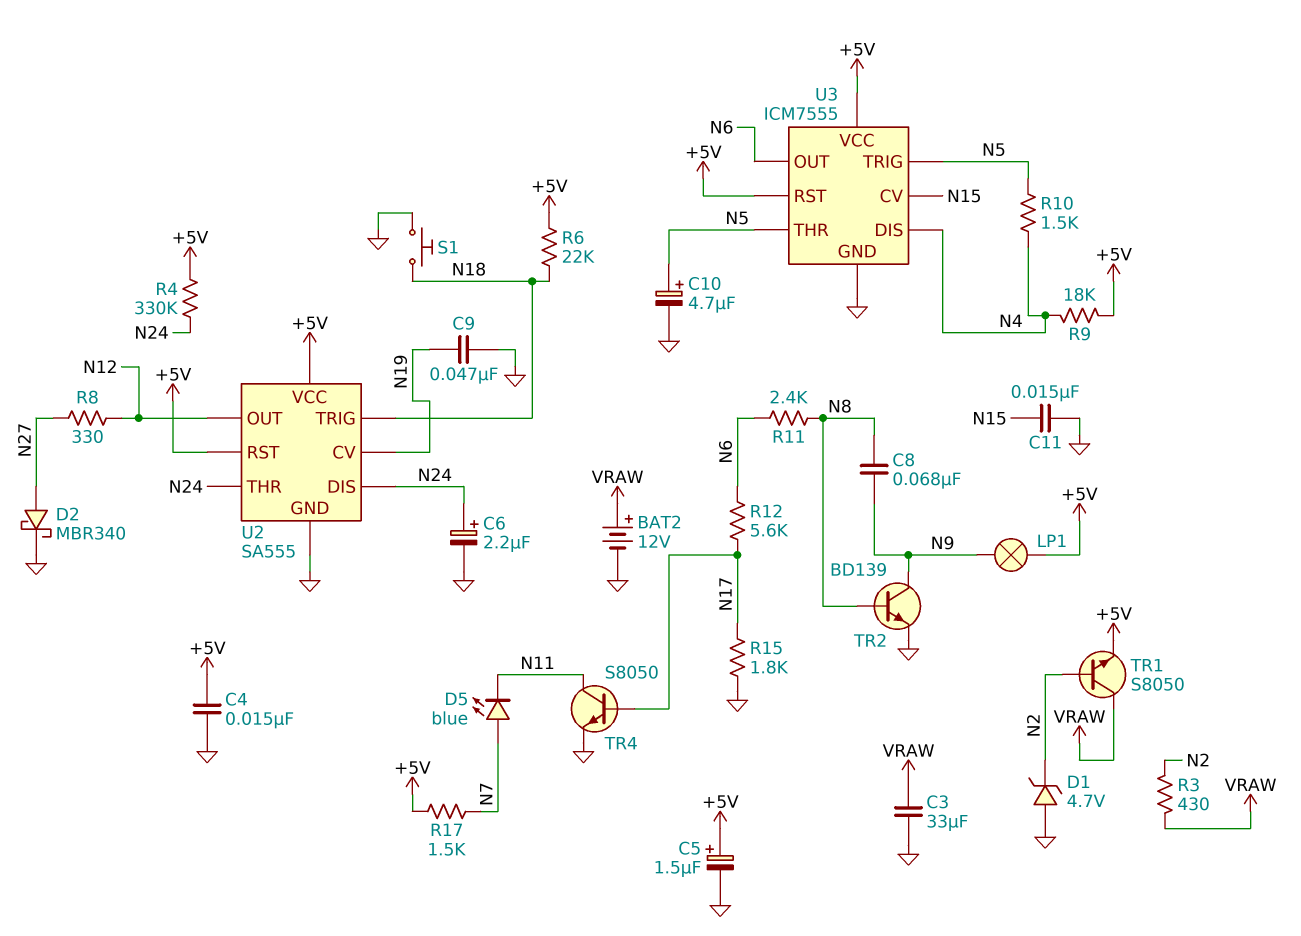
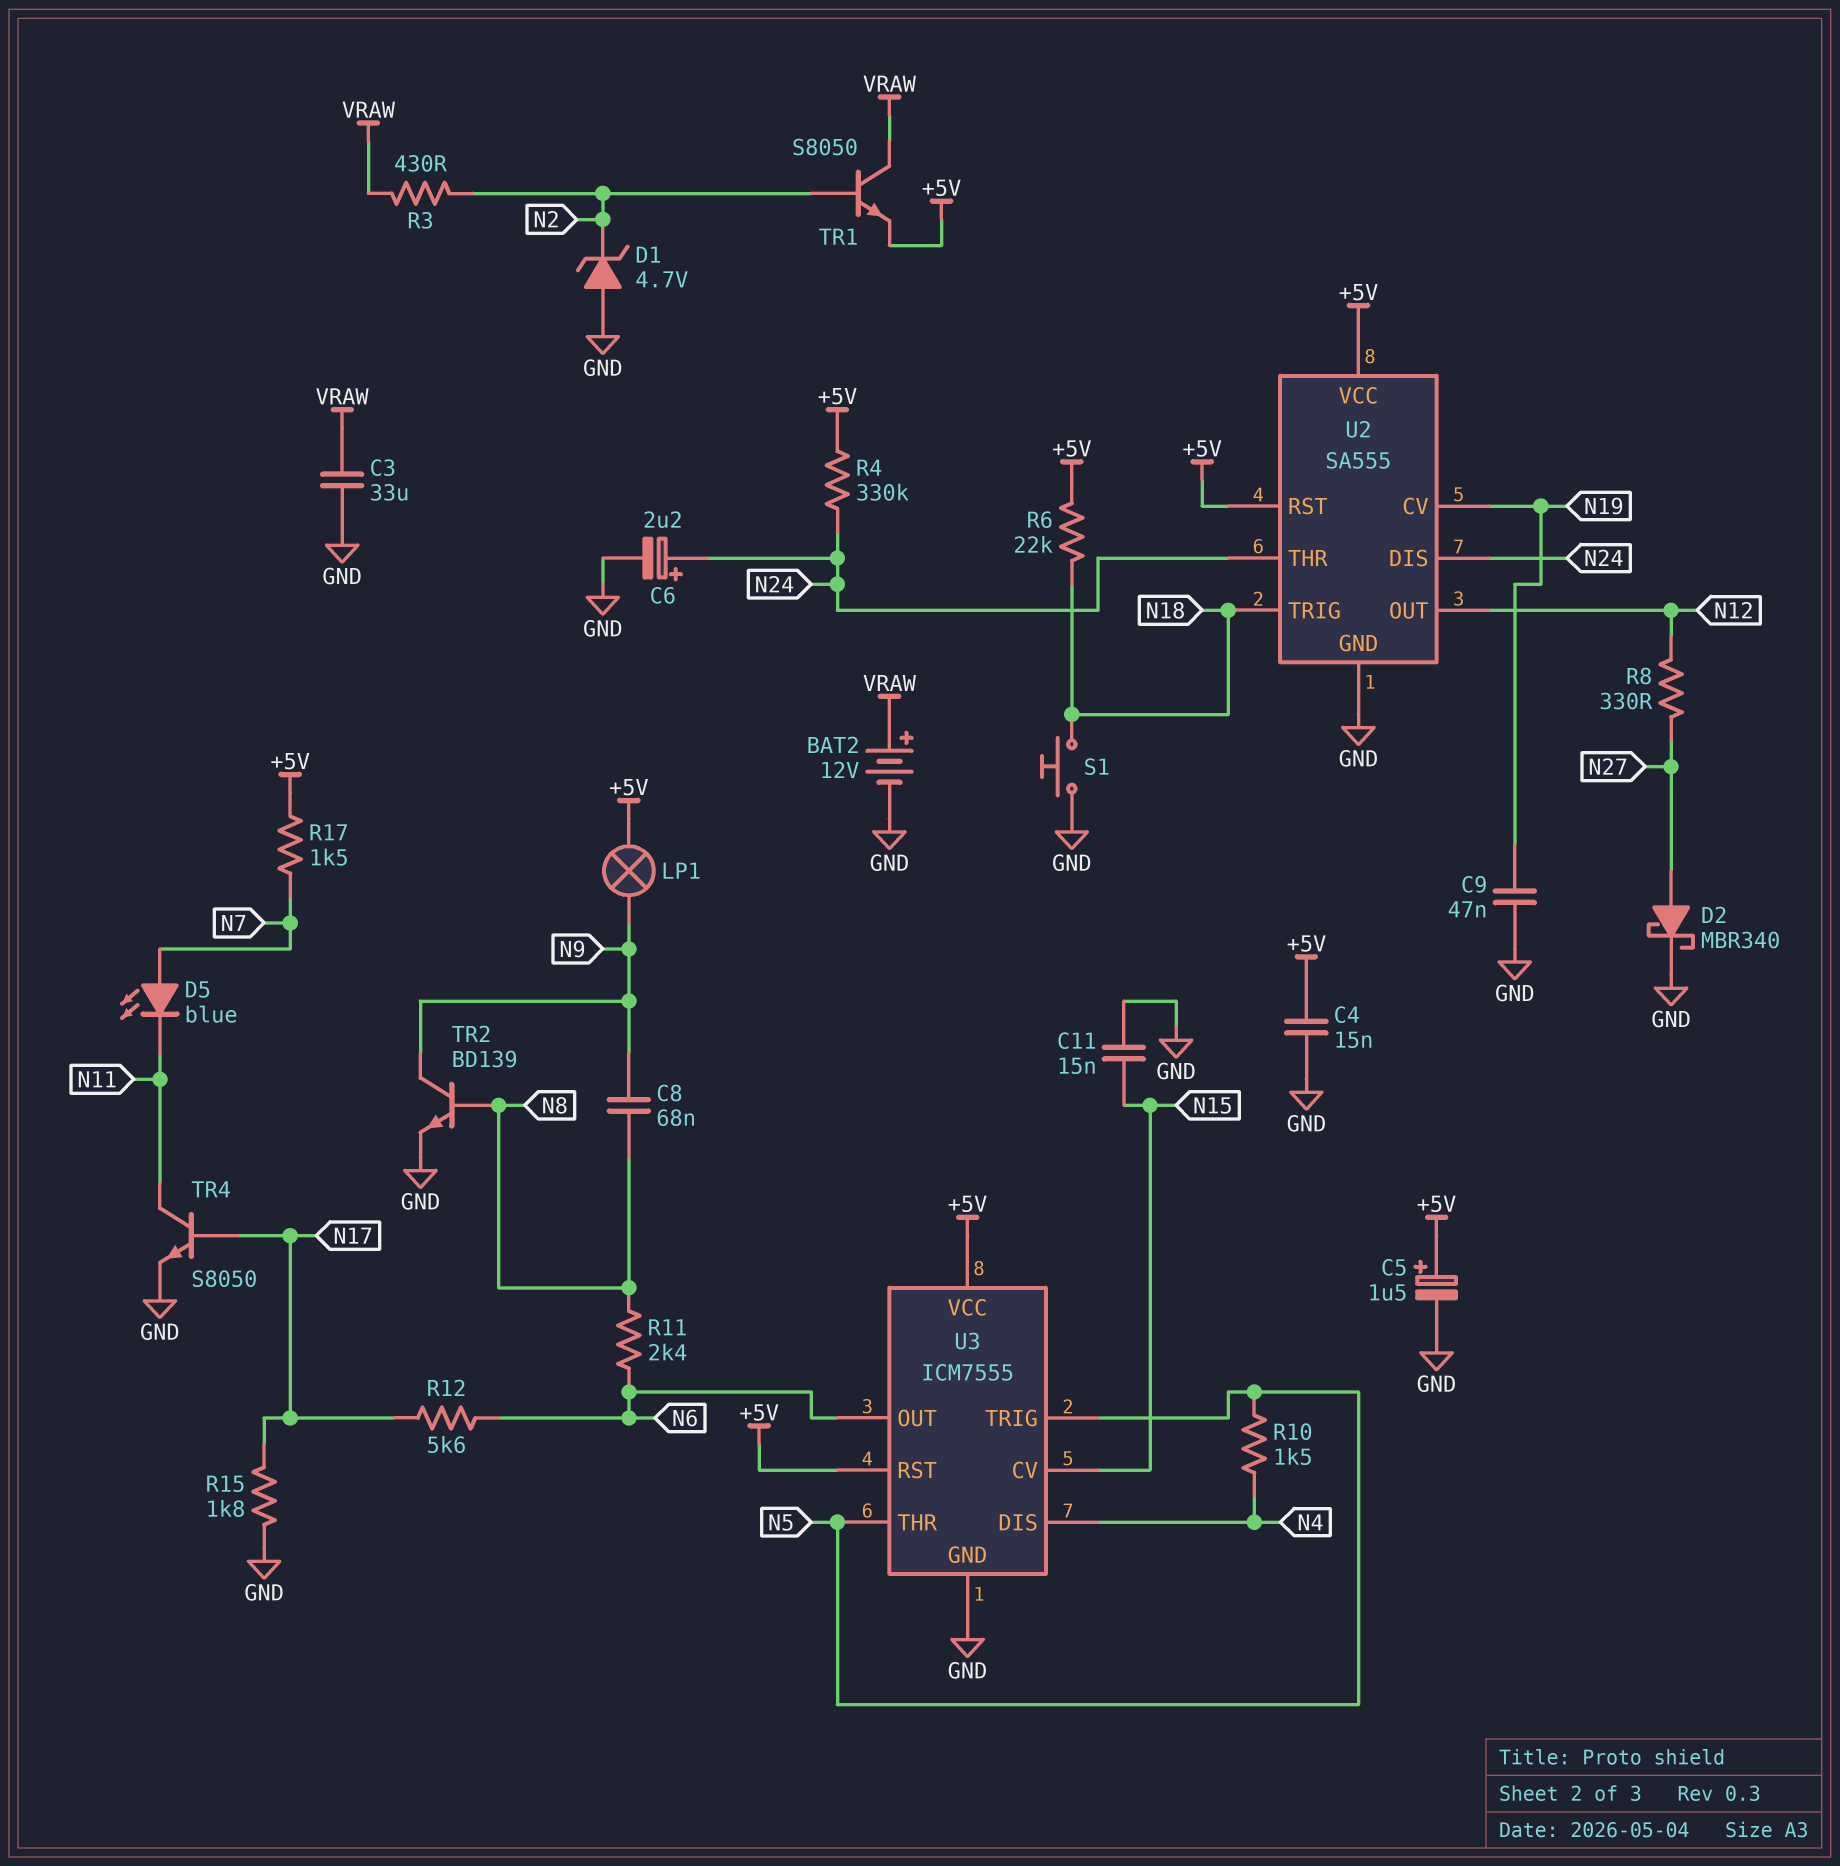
C10: 4.7uF (plus N5, minus GND) -> none
R9: 18k (+5V, N4) -> none

